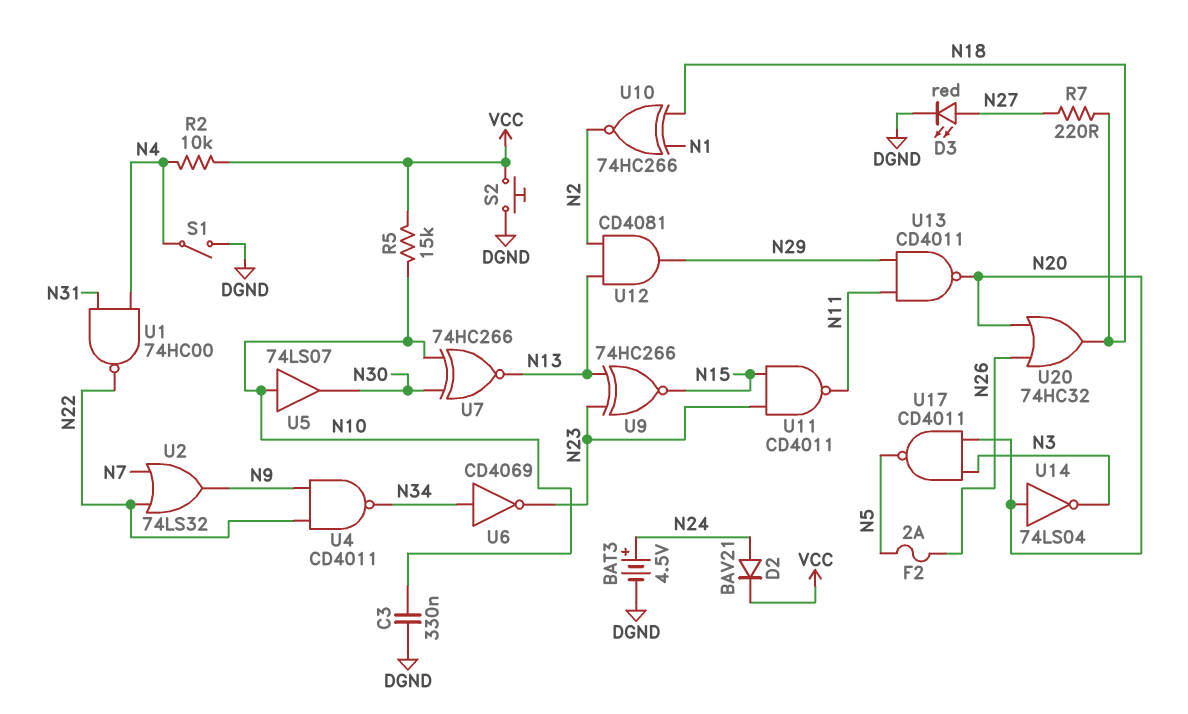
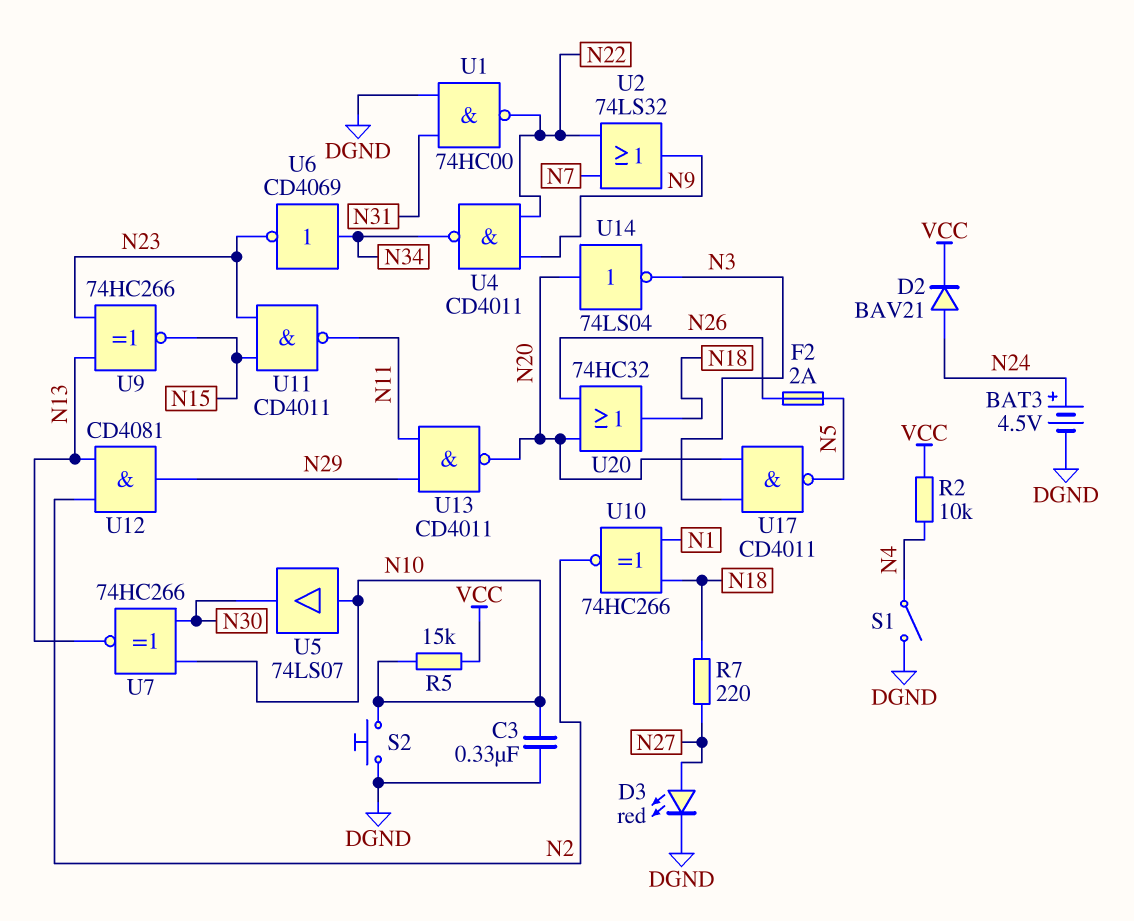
S2: button (DGND, VCC) -> button (DGND, N10)
U1: NAND 74HC00 (in N4, in N31, out N22) -> NAND 74HC00 (in DGND, in N31, out N22)

